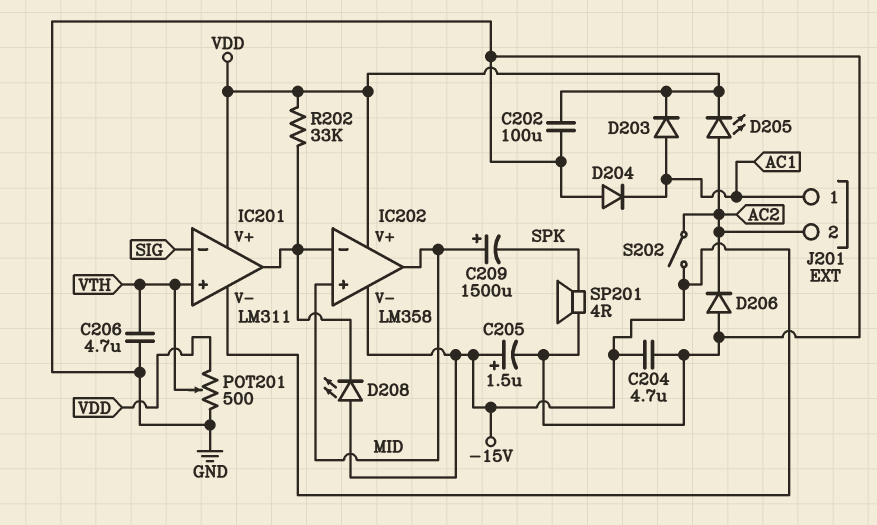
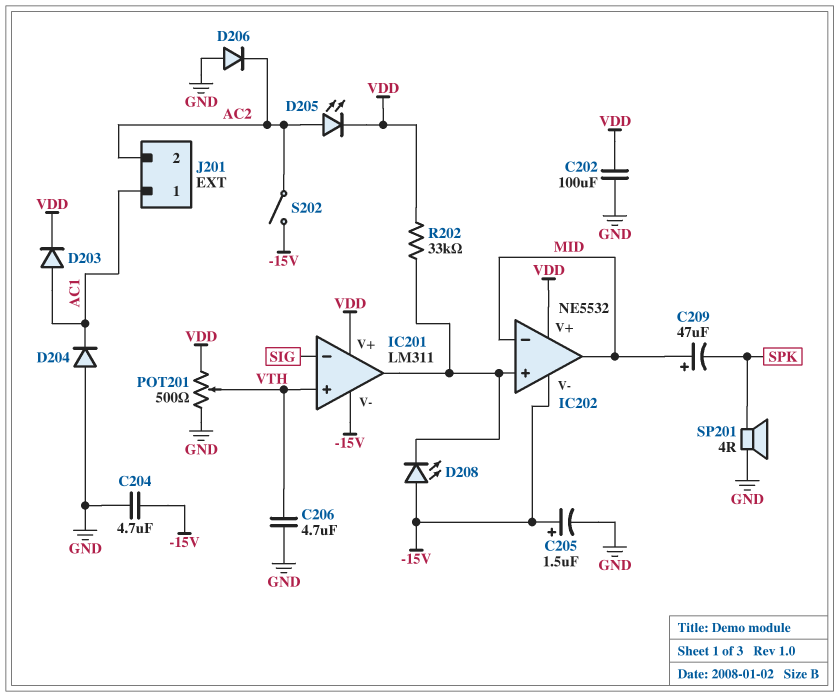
C209: 1500uF (plus MID, minus SPK) -> 47uF (plus MID, minus SPK)
IC202: LM358 -> NE5532
IC202 pin in+: MID -> IC201/out
IC202 pin in-: IC201/out -> MID

